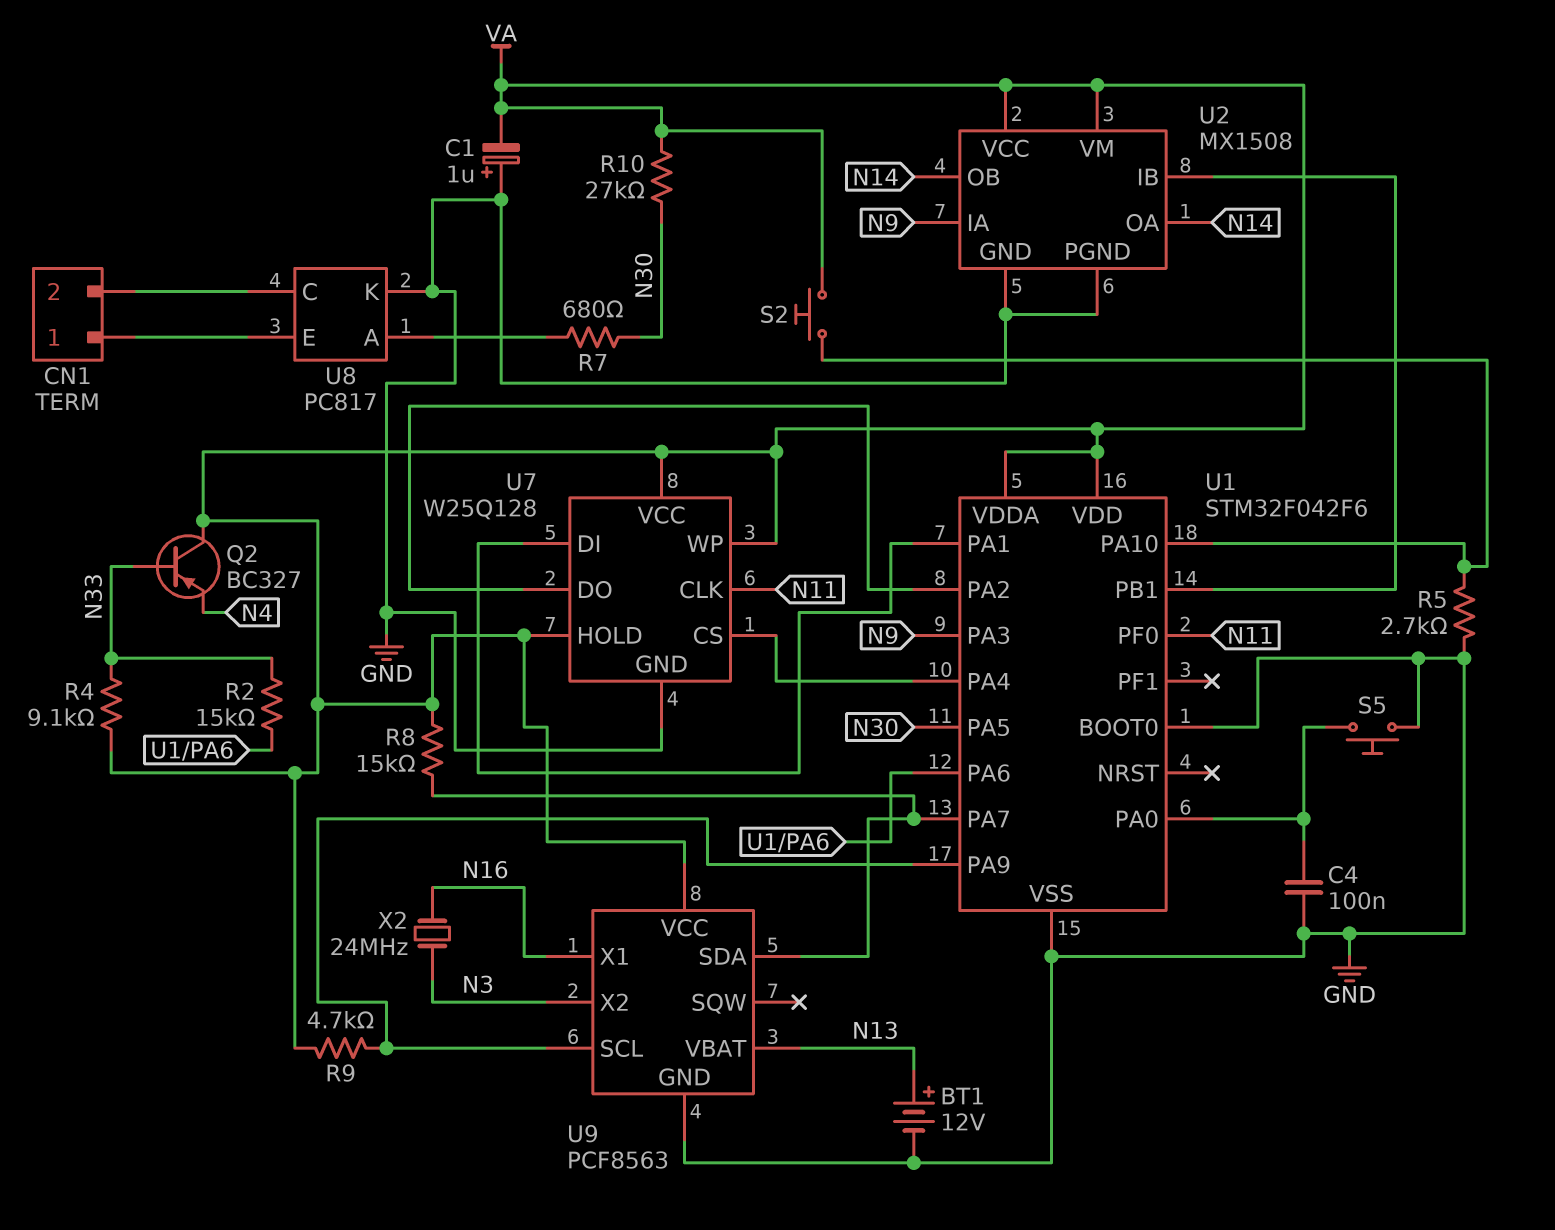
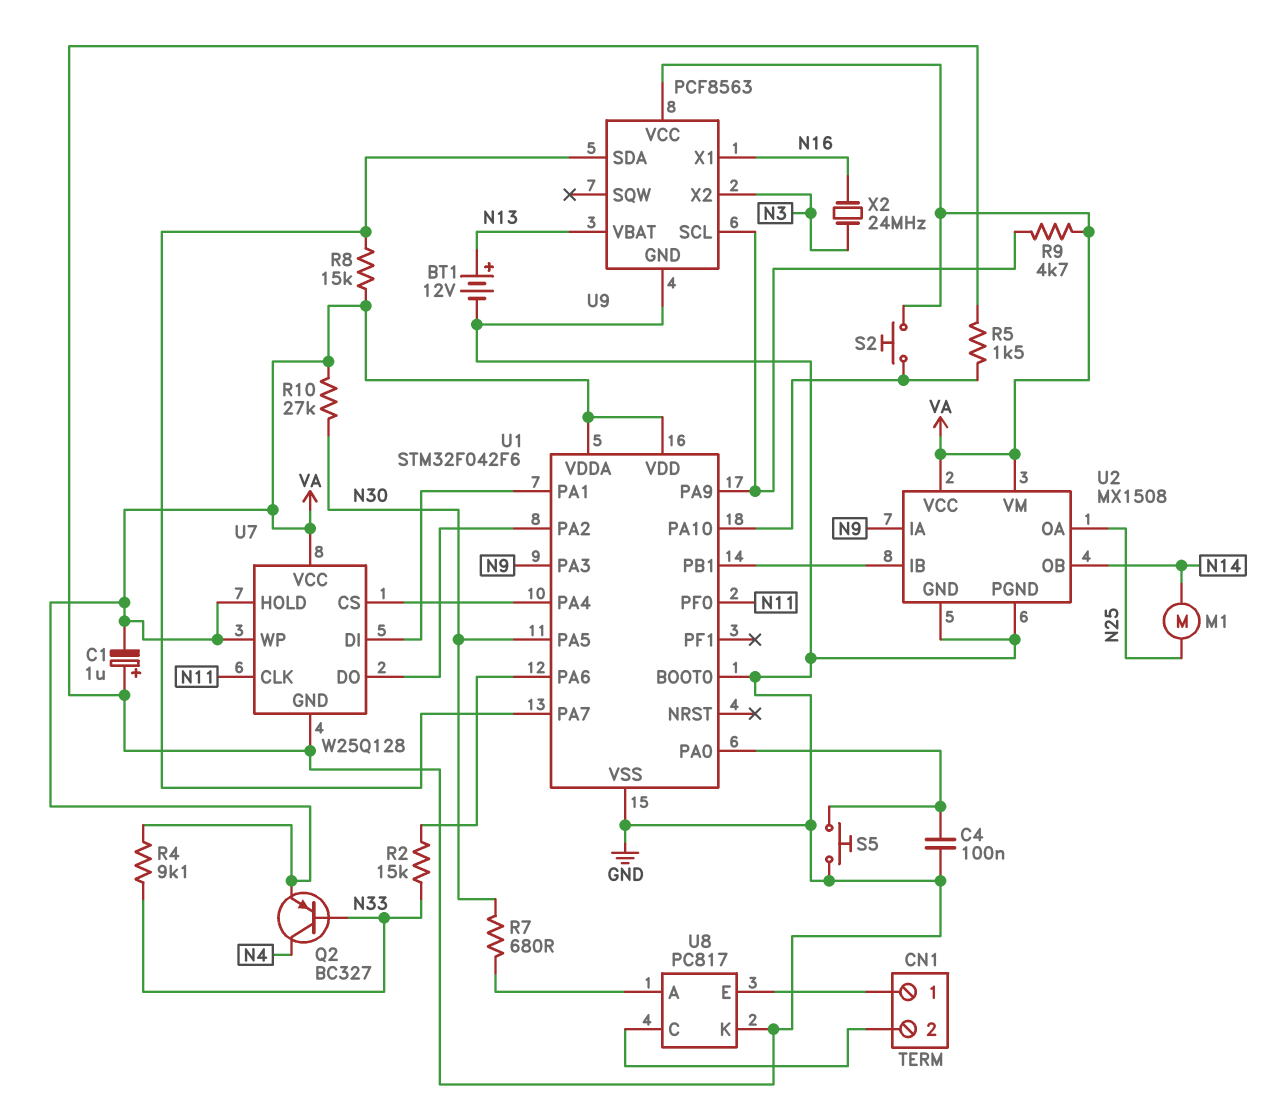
M1: none -> motor (N14, N25)
Q2: PNP BC327 (B N33, C VA, E N4) -> PNP BC327 (B N33, C N4, E VA)
R5: 2.7k (GND, U1/PA10) -> 1.5k (GND, U1/PA10)
U2 pin OA: N14 -> N25

